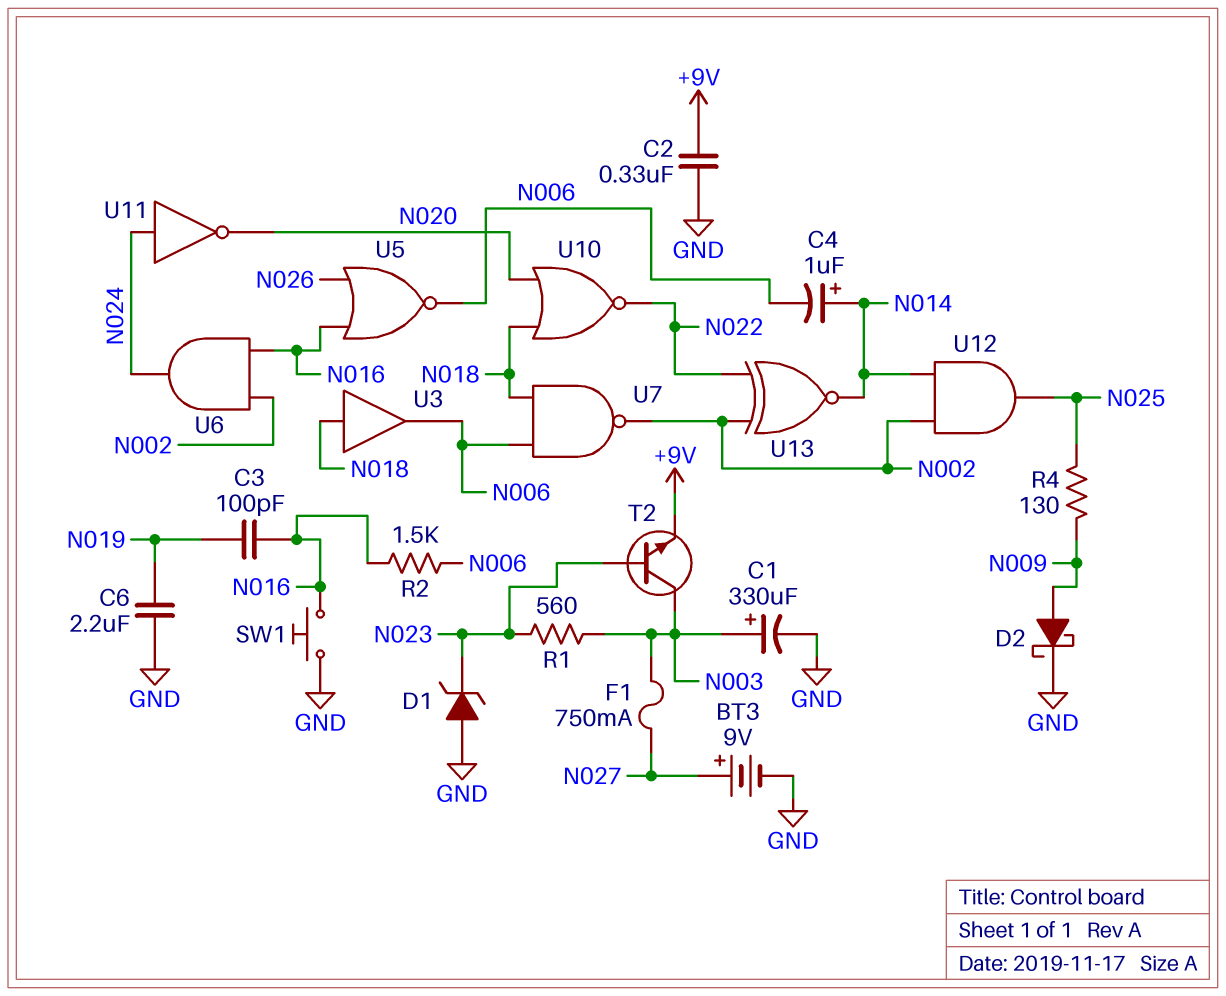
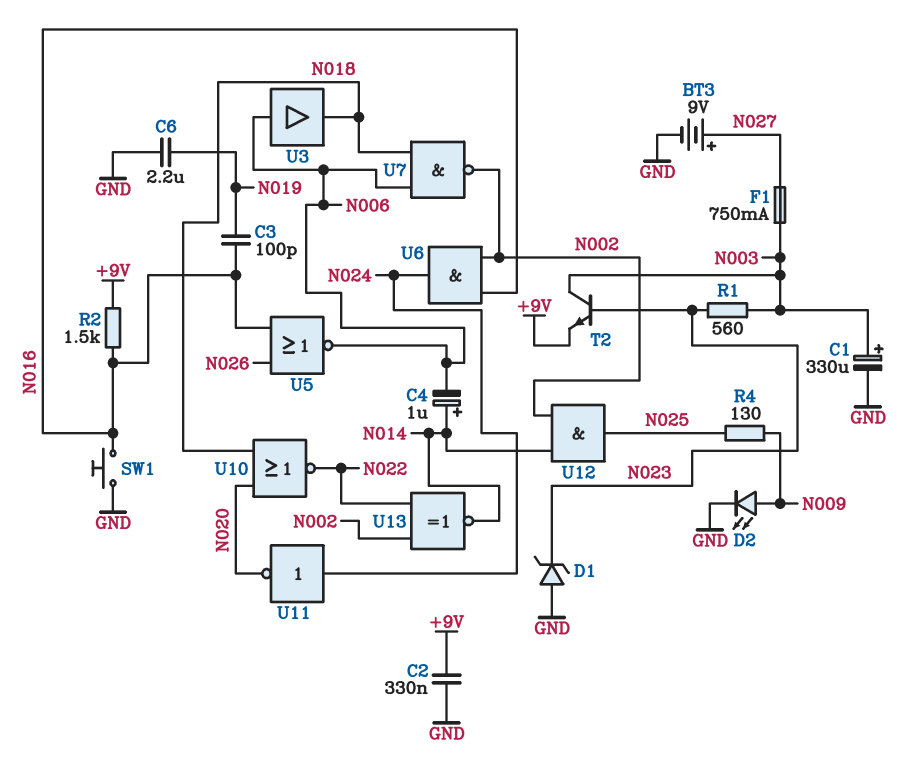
D2: schottky (A N009, K GND) -> LED (A N009, K GND)
R2: 1.5k (N006, N016) -> 1.5k (+9V, N016)
U3: buffer (in N018, out N006) -> buffer (in N006, out N018)

